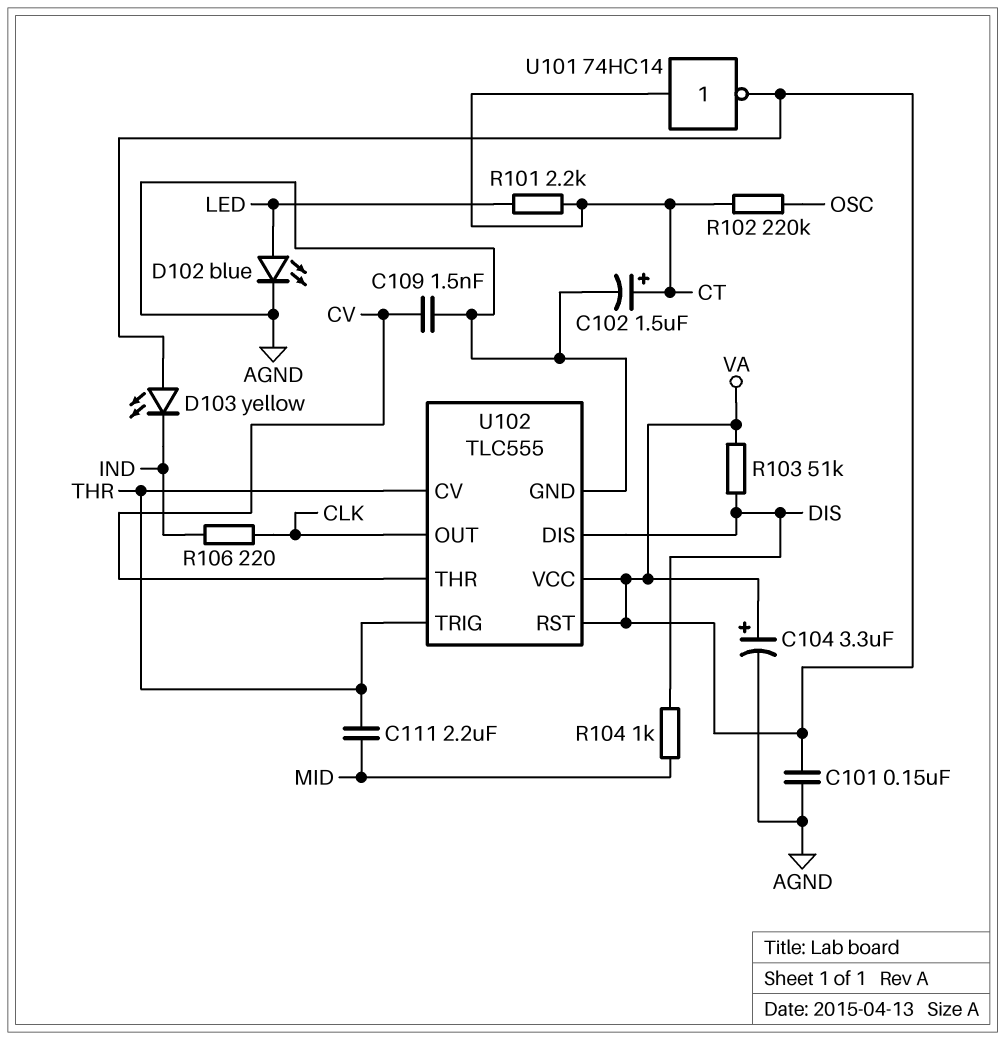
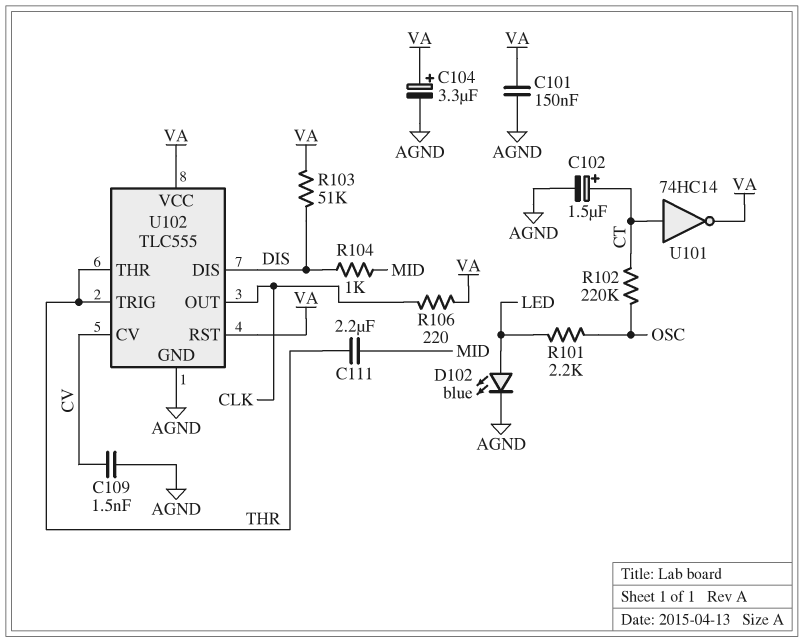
D103: LED yellow (A VA, K IND) -> none
R101: 2.2k (CT, LED) -> 2.2k (LED, OSC)
R106: 220 (CLK, IND) -> 220 (CLK, VA)
U102 pin CV: THR -> CV
U102 pin THR: CV -> THR

